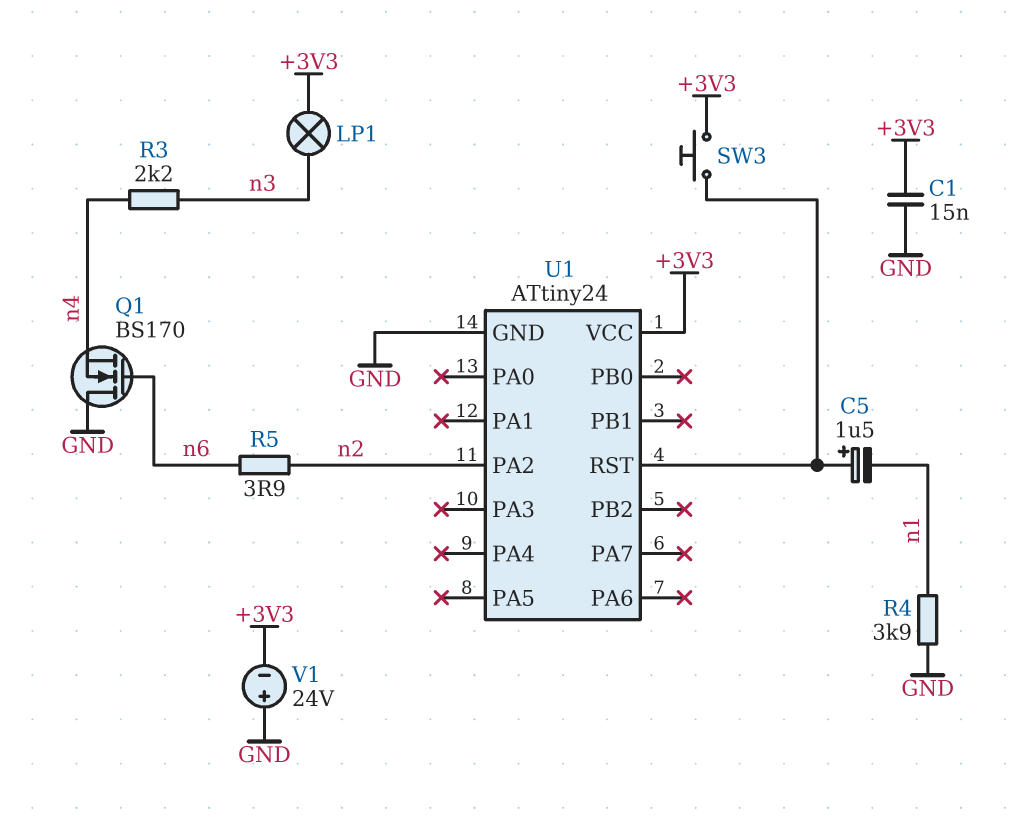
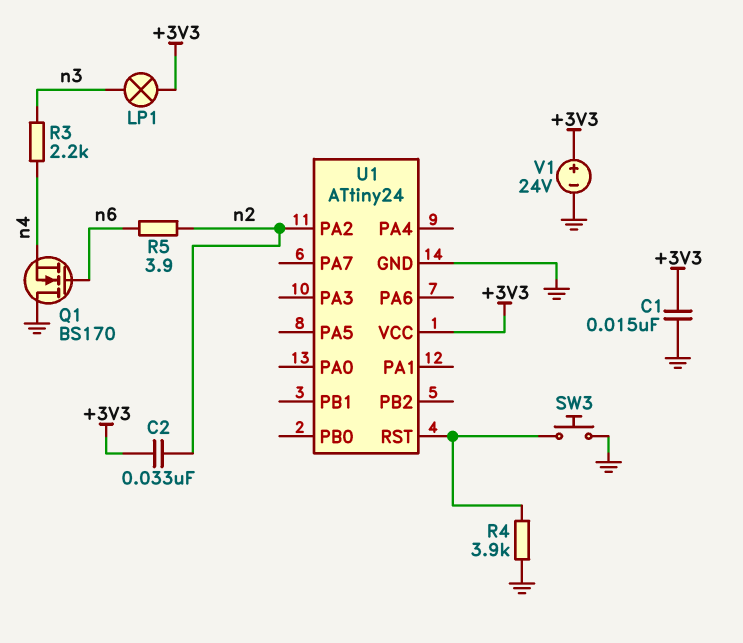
C2: none -> 33nF (+3V3, n2)
C5: 1.5uF (plus U1/RST, minus n1) -> none
R4: 3.9k (GND, n1) -> 3.9k (GND, U1/RST)
SW3: button (+3V3, U1/RST) -> button (GND, U1/RST)
V1: 24V (plus GND, minus +3V3) -> 24V (plus +3V3, minus GND)

